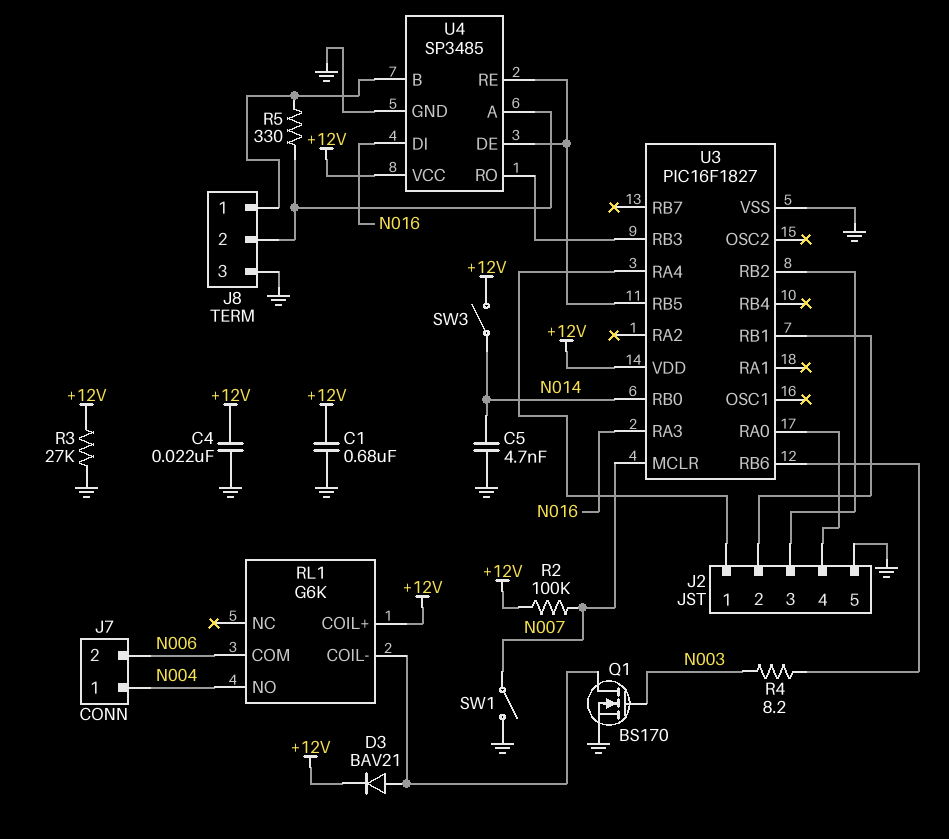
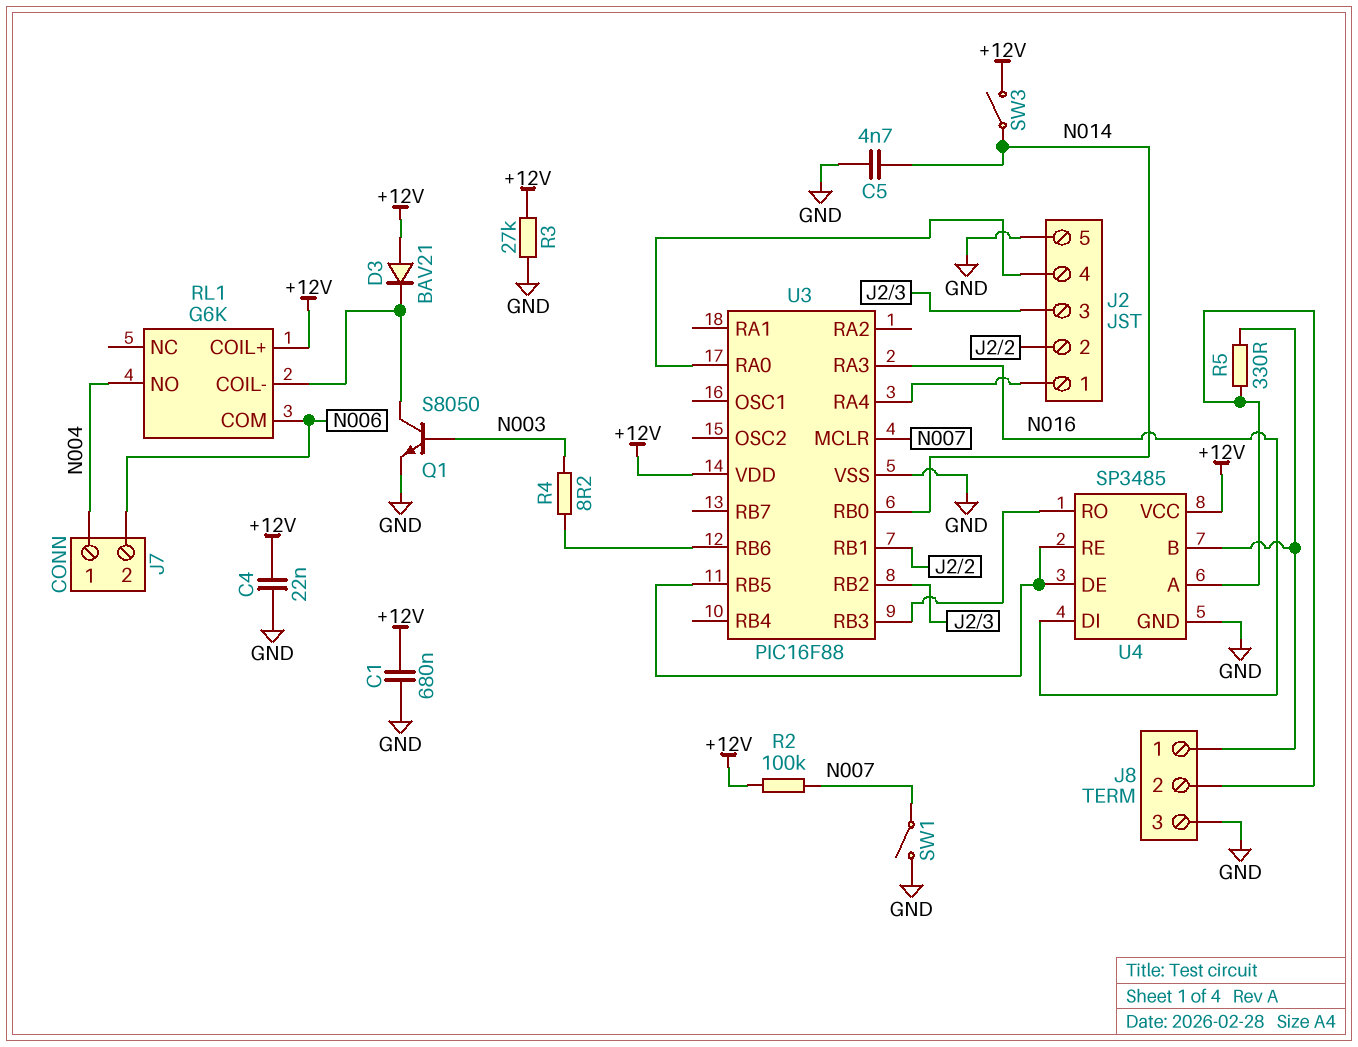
D3: diode BAV21 (A RL1/COIL-, K +12V) -> diode BAV21 (A +12V, K RL1/COIL-)
Q1: NMOS BS170 (G N003, D RL1/COIL-, S GND) -> NPN S8050 (B N003, C RL1/COIL-, E GND)
U3: PIC16F1827 -> PIC16F88

